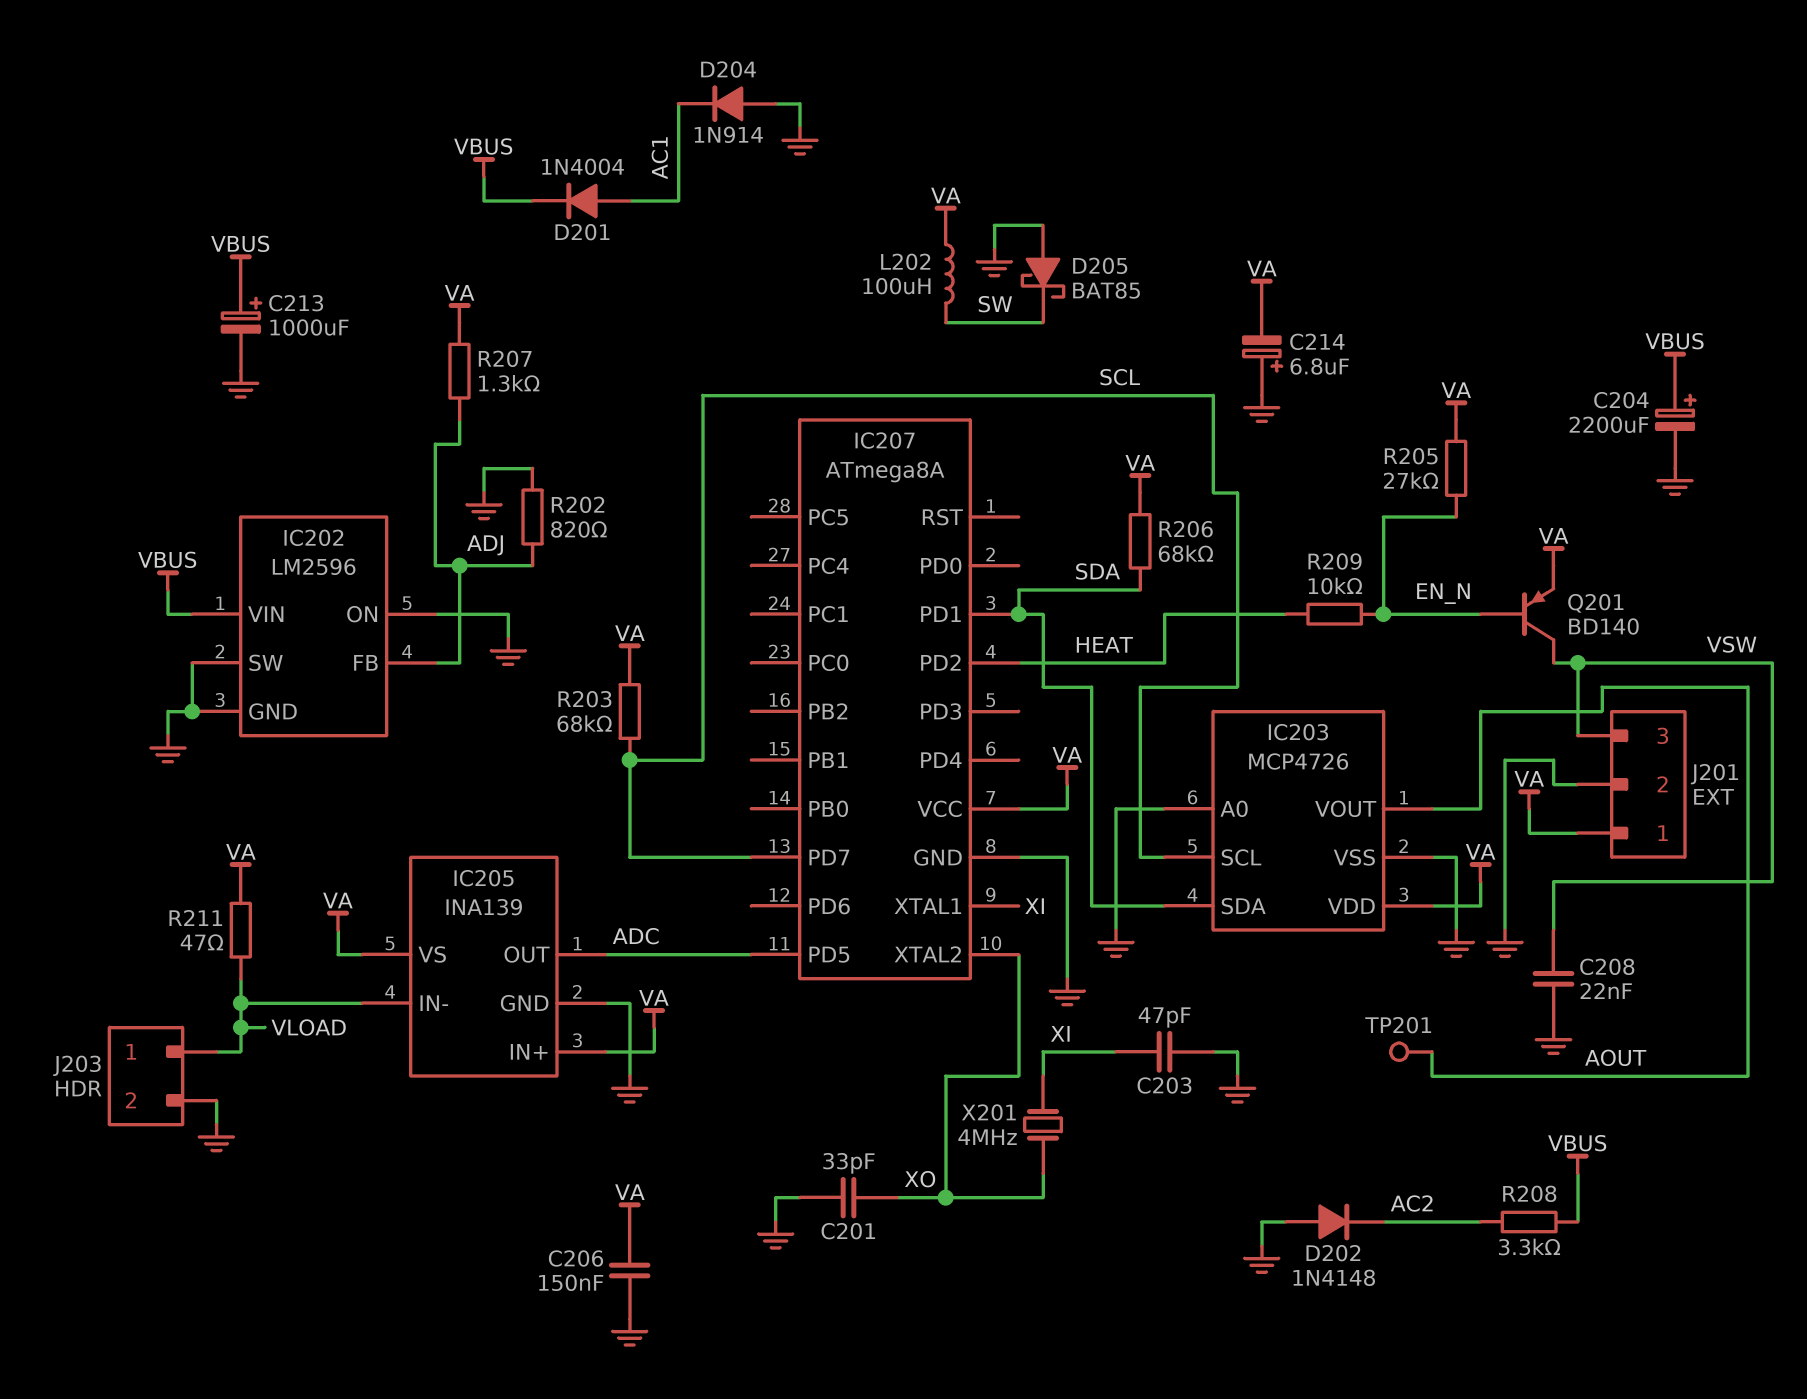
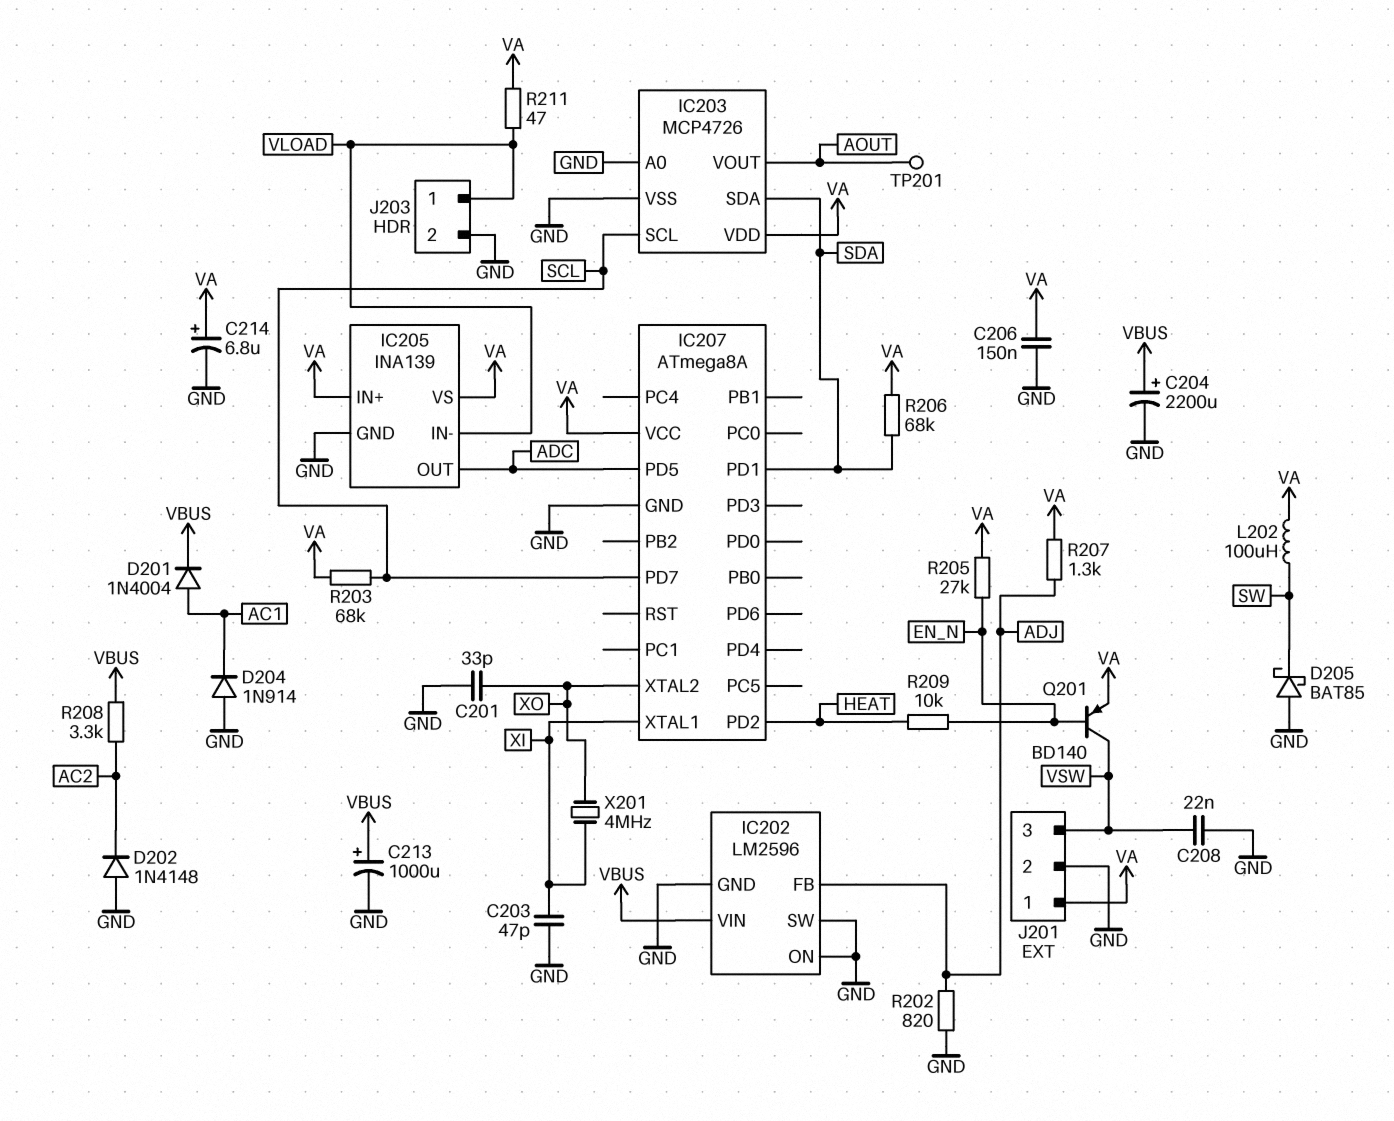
C214: 6.8uF (plus GND, minus VA) -> 6.8uF (plus VA, minus GND)

